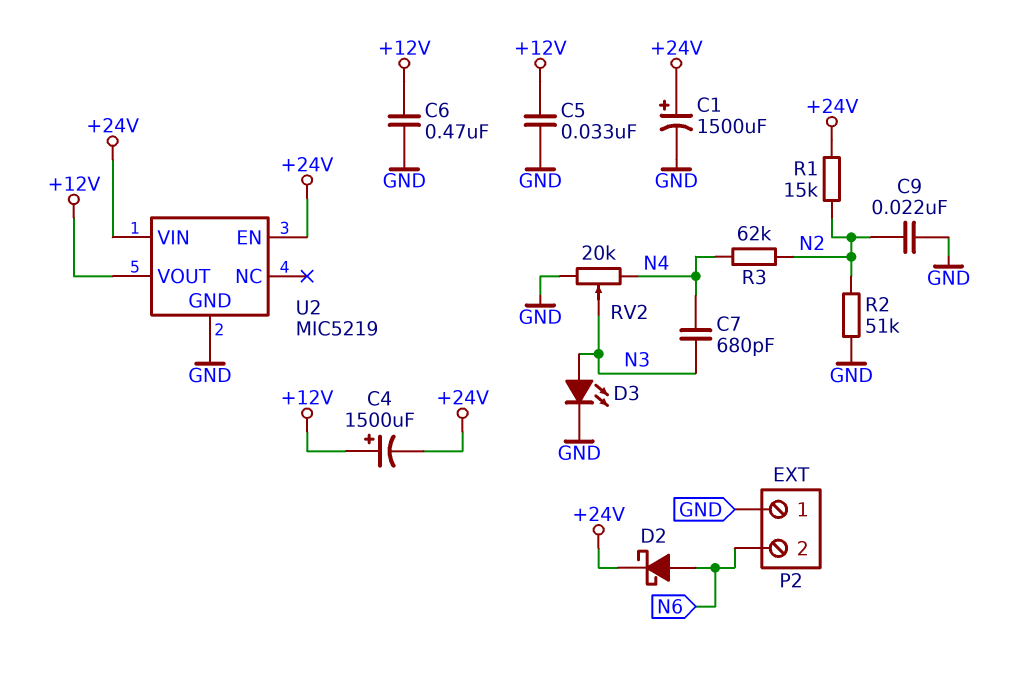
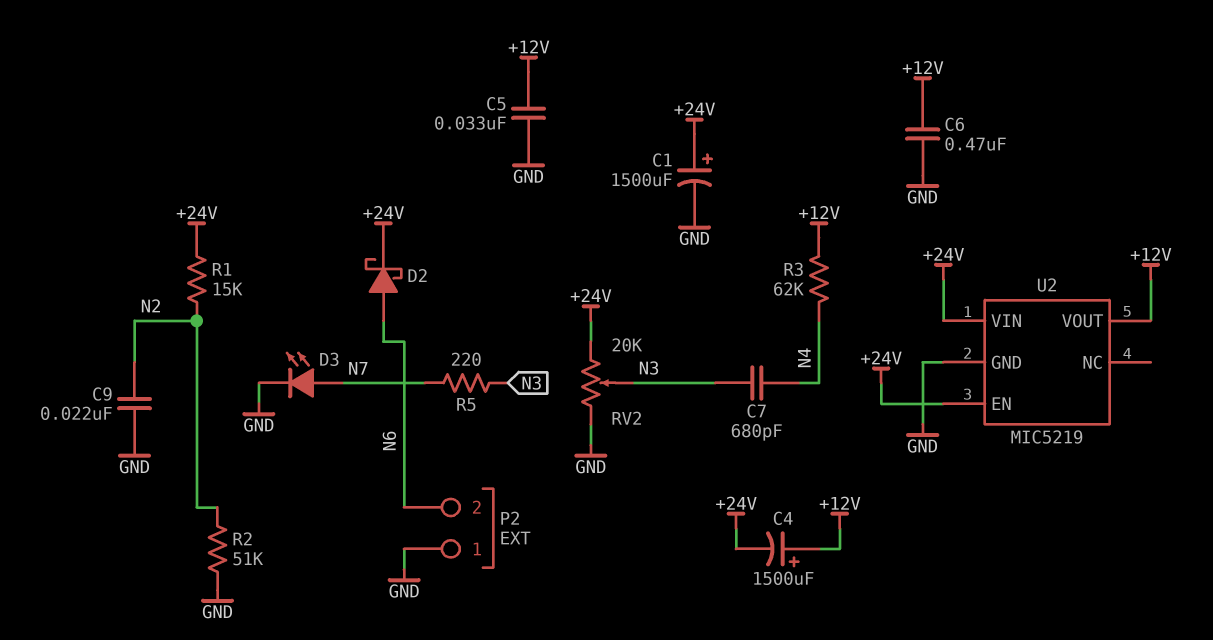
D3: LED (A N3, K GND) -> LED (A N7, K GND)
R3: 62k (N2, N4) -> 62k (+12V, N4)
R5: none -> 220 (N3, N7)
RV2: 20k (GND, N4, wiper N3) -> 20k (+24V, GND, wiper N3)

